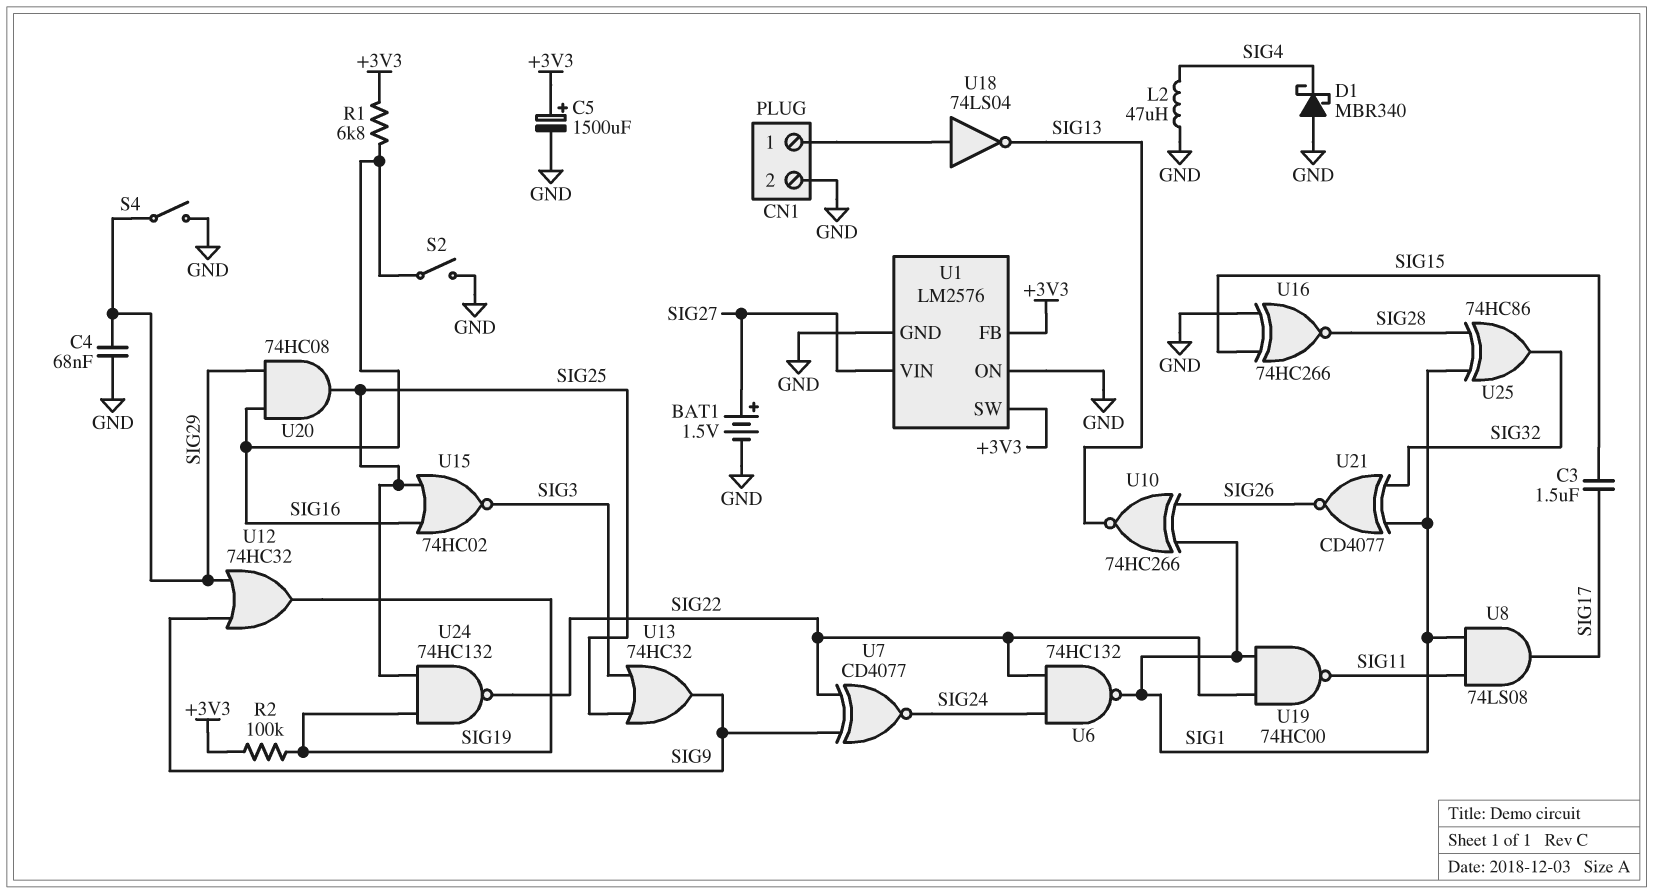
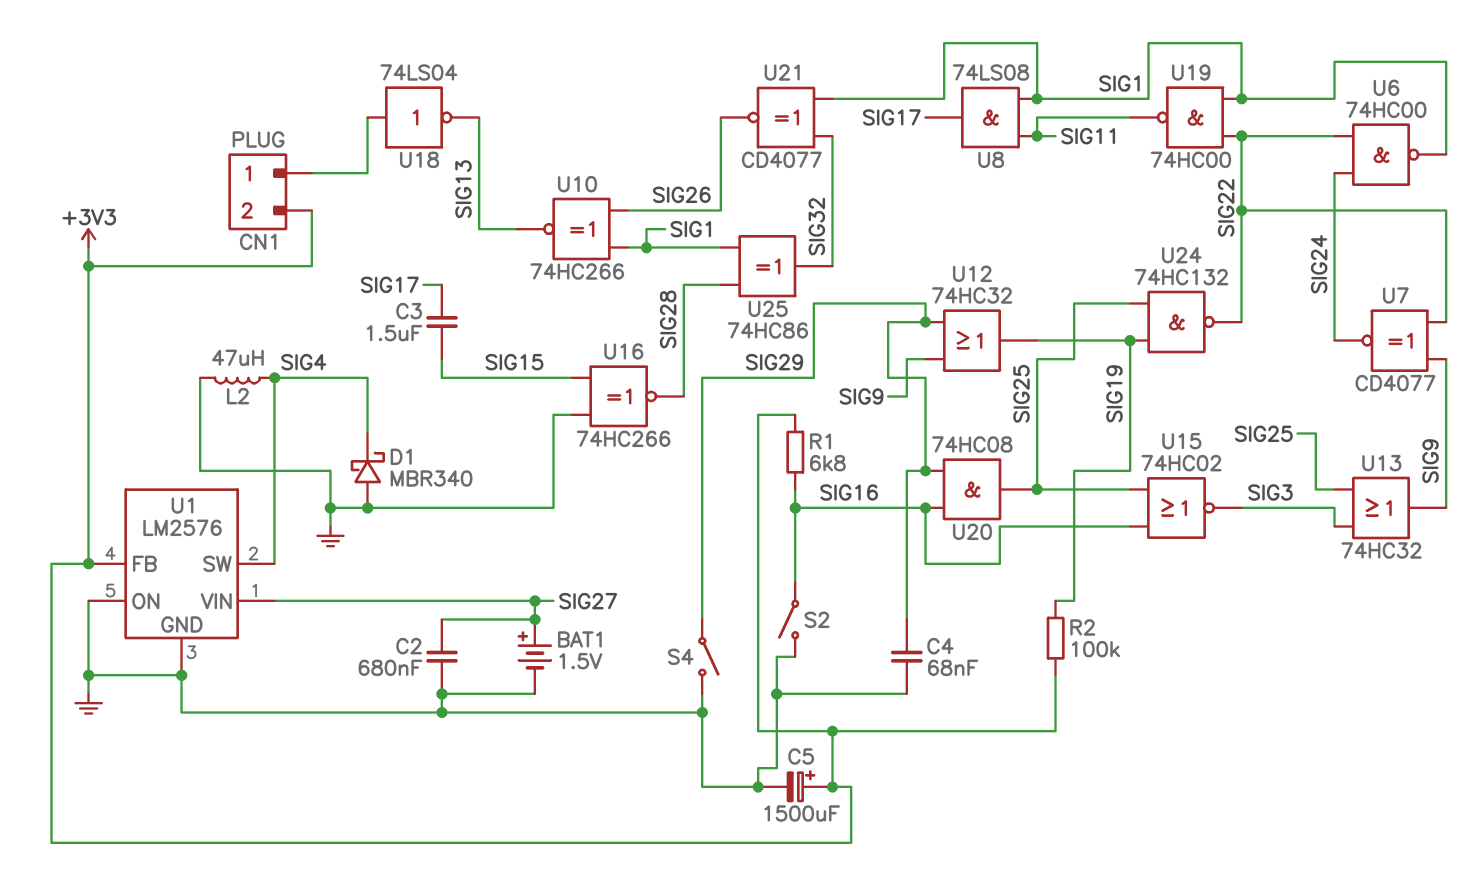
C2: none -> 680nF (GND, SIG27)
CN1 pin 2: GND -> +3V3
U1 pin SW: +3V3 -> SIG4
U6: NAND 74HC132 (in SIG22, in SIG24, out SIG1) -> NAND 74HC00 (in SIG22, in SIG24, out SIG1)

